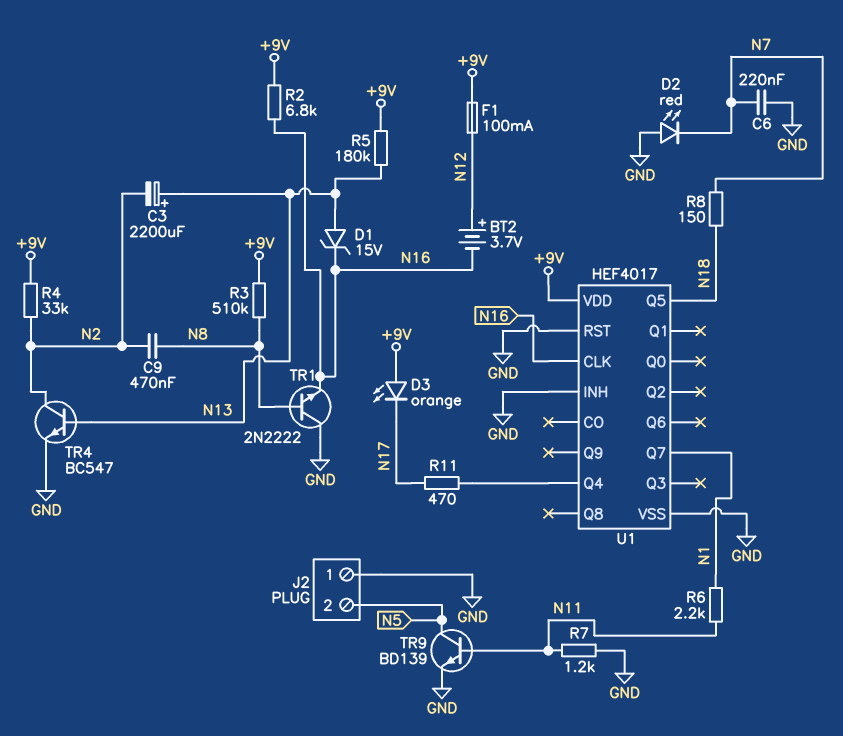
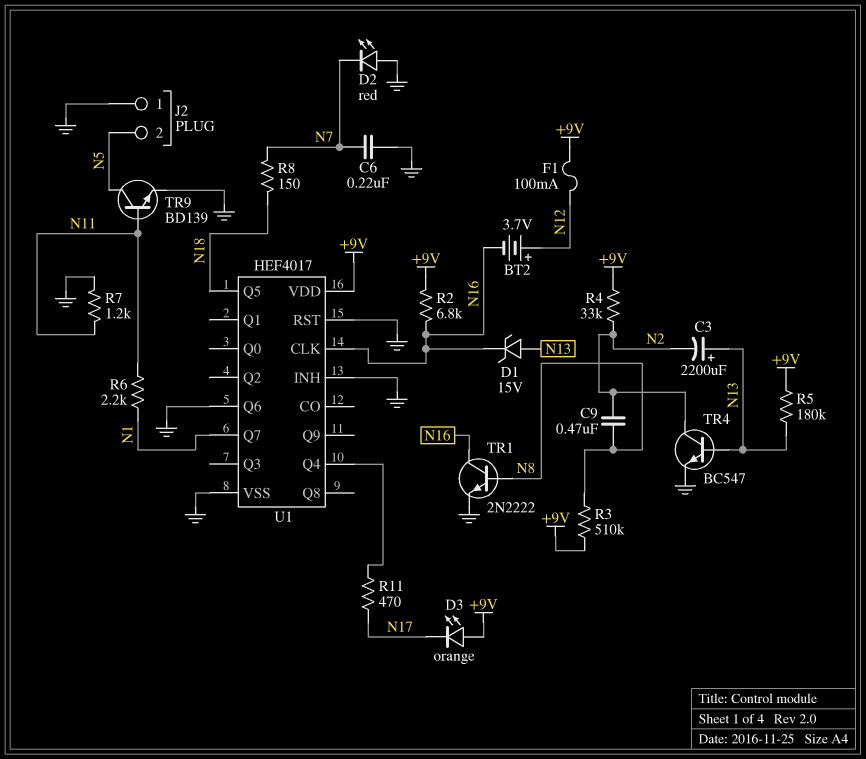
TR1: NPN 2N2222 (B N8, C GND, E N16) -> NPN 2N2222 (B N8, C N16, E GND)
U1 pin Q6: none -> GND

